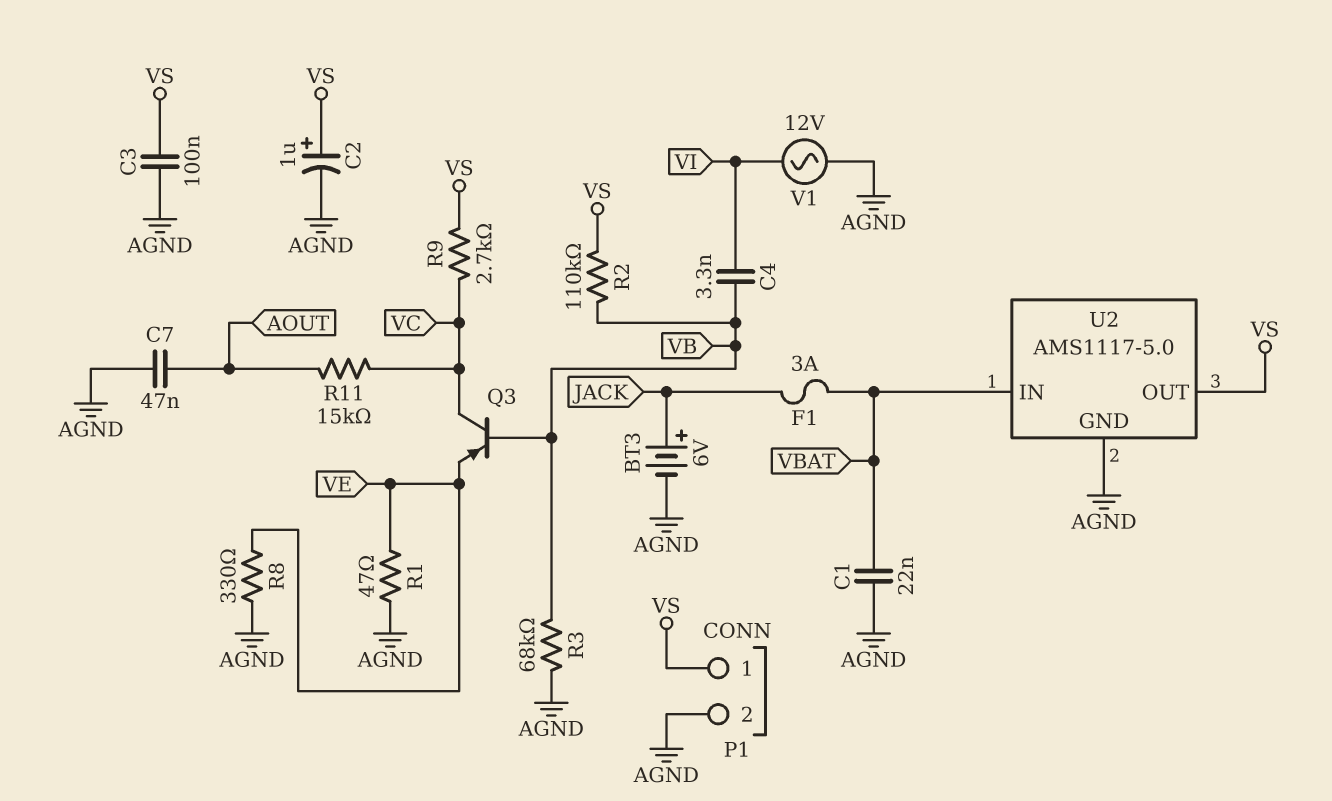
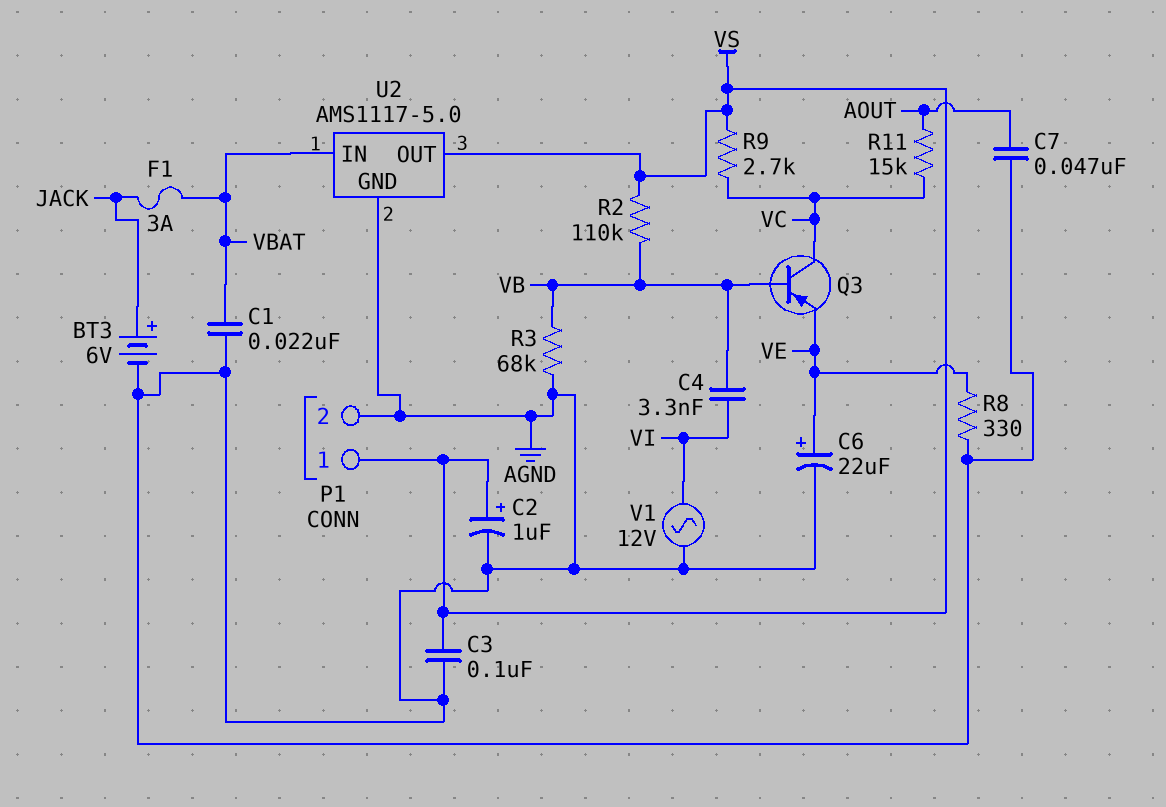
C6: none -> 22uF (plus VE, minus AGND)
R1: 47 (AGND, VE) -> none

